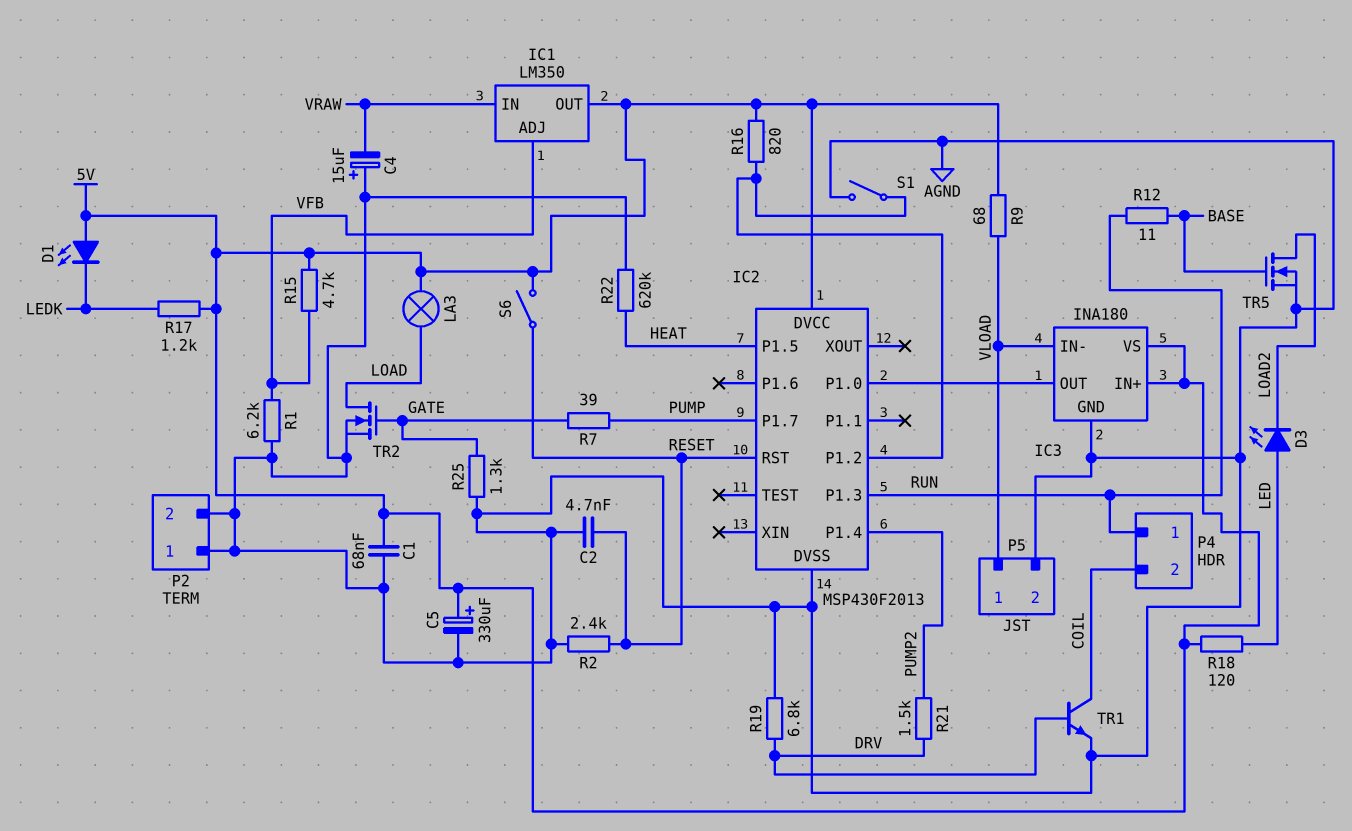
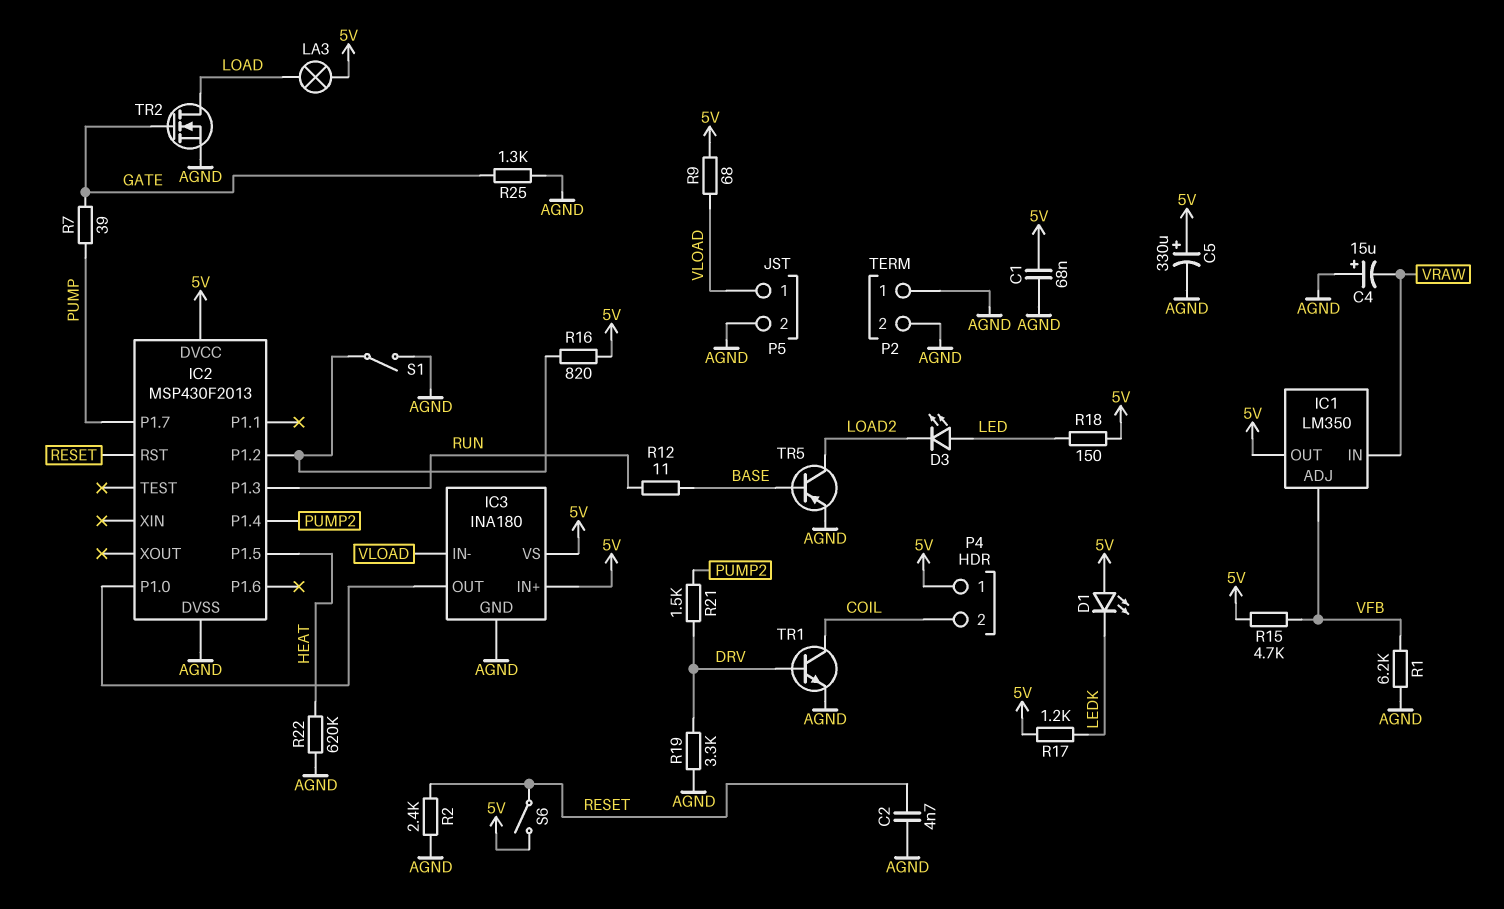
P4 pin 1: RUN -> 5V
R18: 120 (5V, LED) -> 150 (5V, LED)
R19: 6.8k (AGND, DRV) -> 3.3k (AGND, DRV)
TR5: NMOS (G BASE, D LOAD2, S AGND) -> PNP (B BASE, C LOAD2, E AGND)

